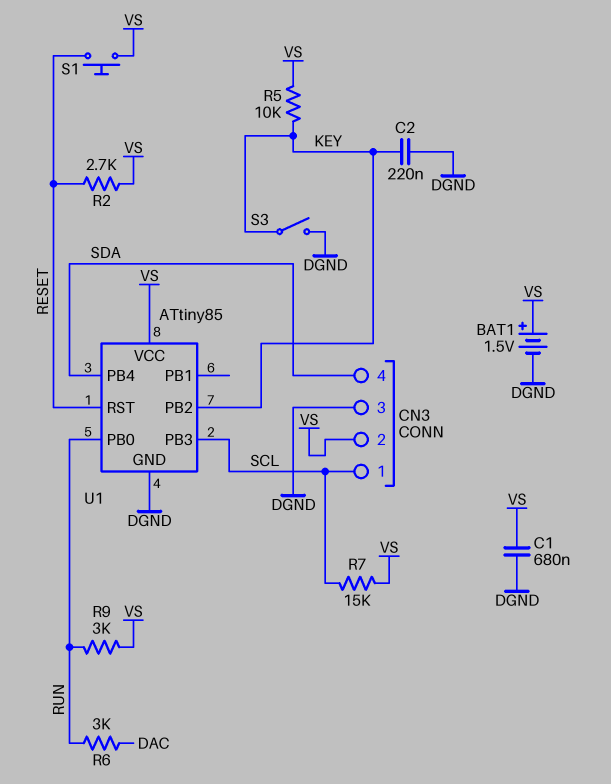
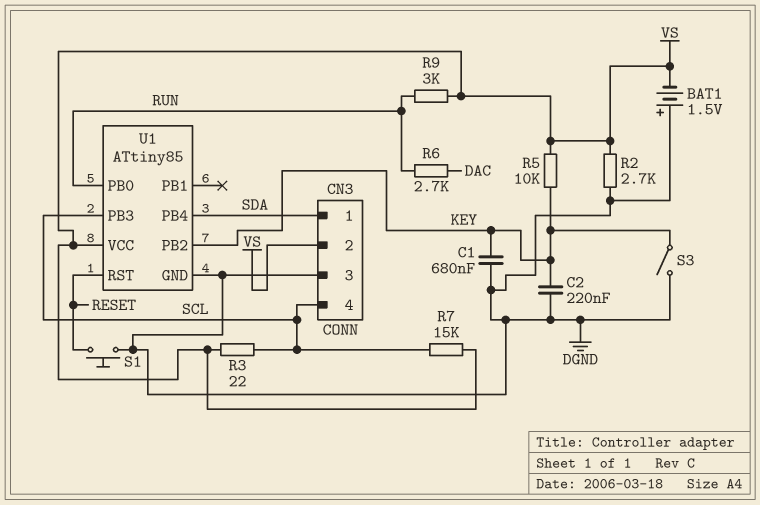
BAT1: 1.5V (plus VS, minus DGND) -> 1.5V (plus DGND, minus VS)
C1: 680nF (DGND, VS) -> 680nF (DGND, KEY)
CN3 pin 1: SCL -> SDA
CN3 pin 4: SDA -> SCL
R2: 2.7k (RESET, VS) -> 2.7k (DGND, VS)
R3: none -> 22 (SCL, VS)
R6: 3k (DAC, RUN) -> 2.7k (DAC, RUN)
S1: button (RESET, VS) -> button (DGND, RESET)

